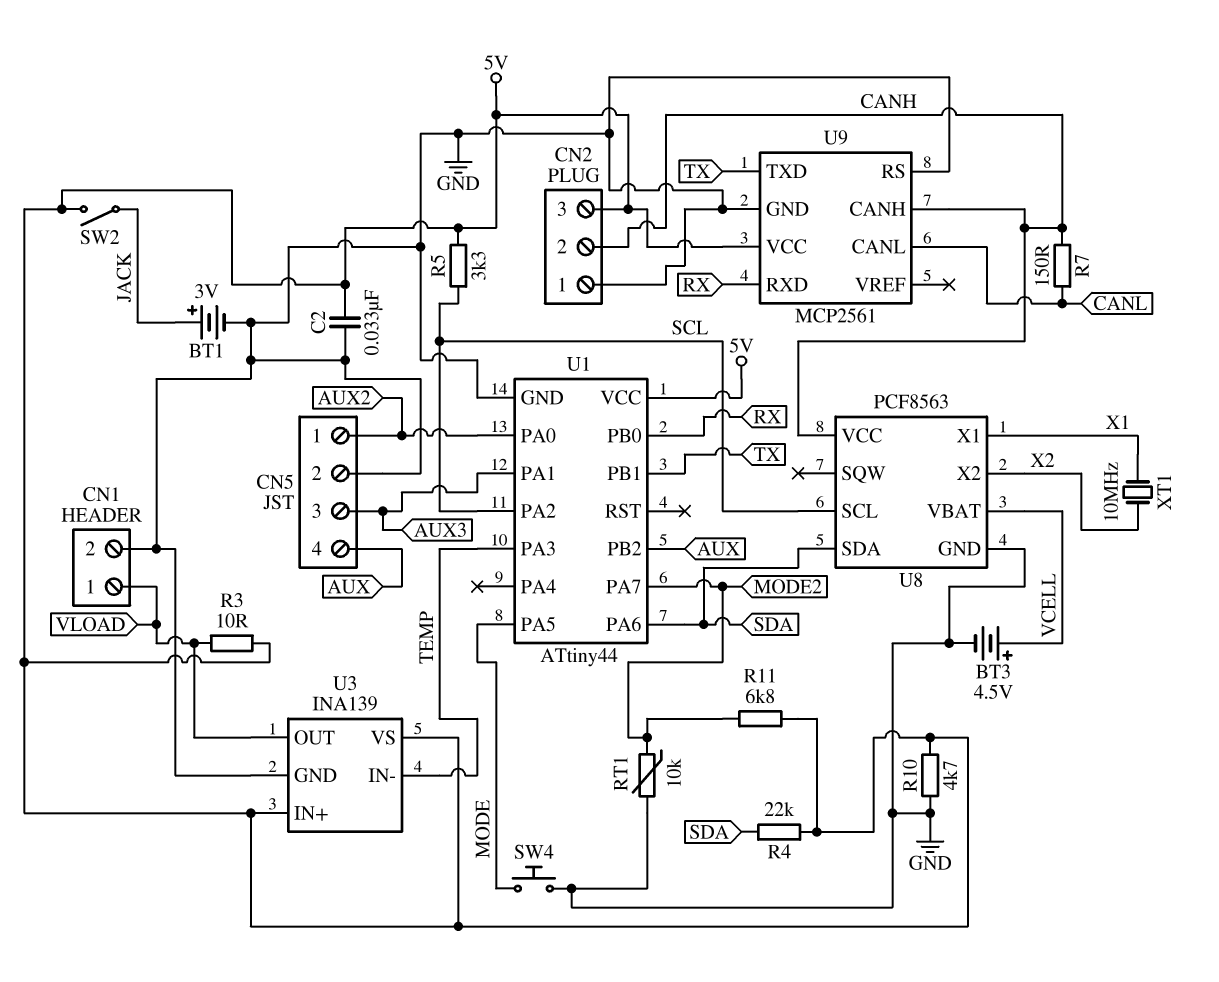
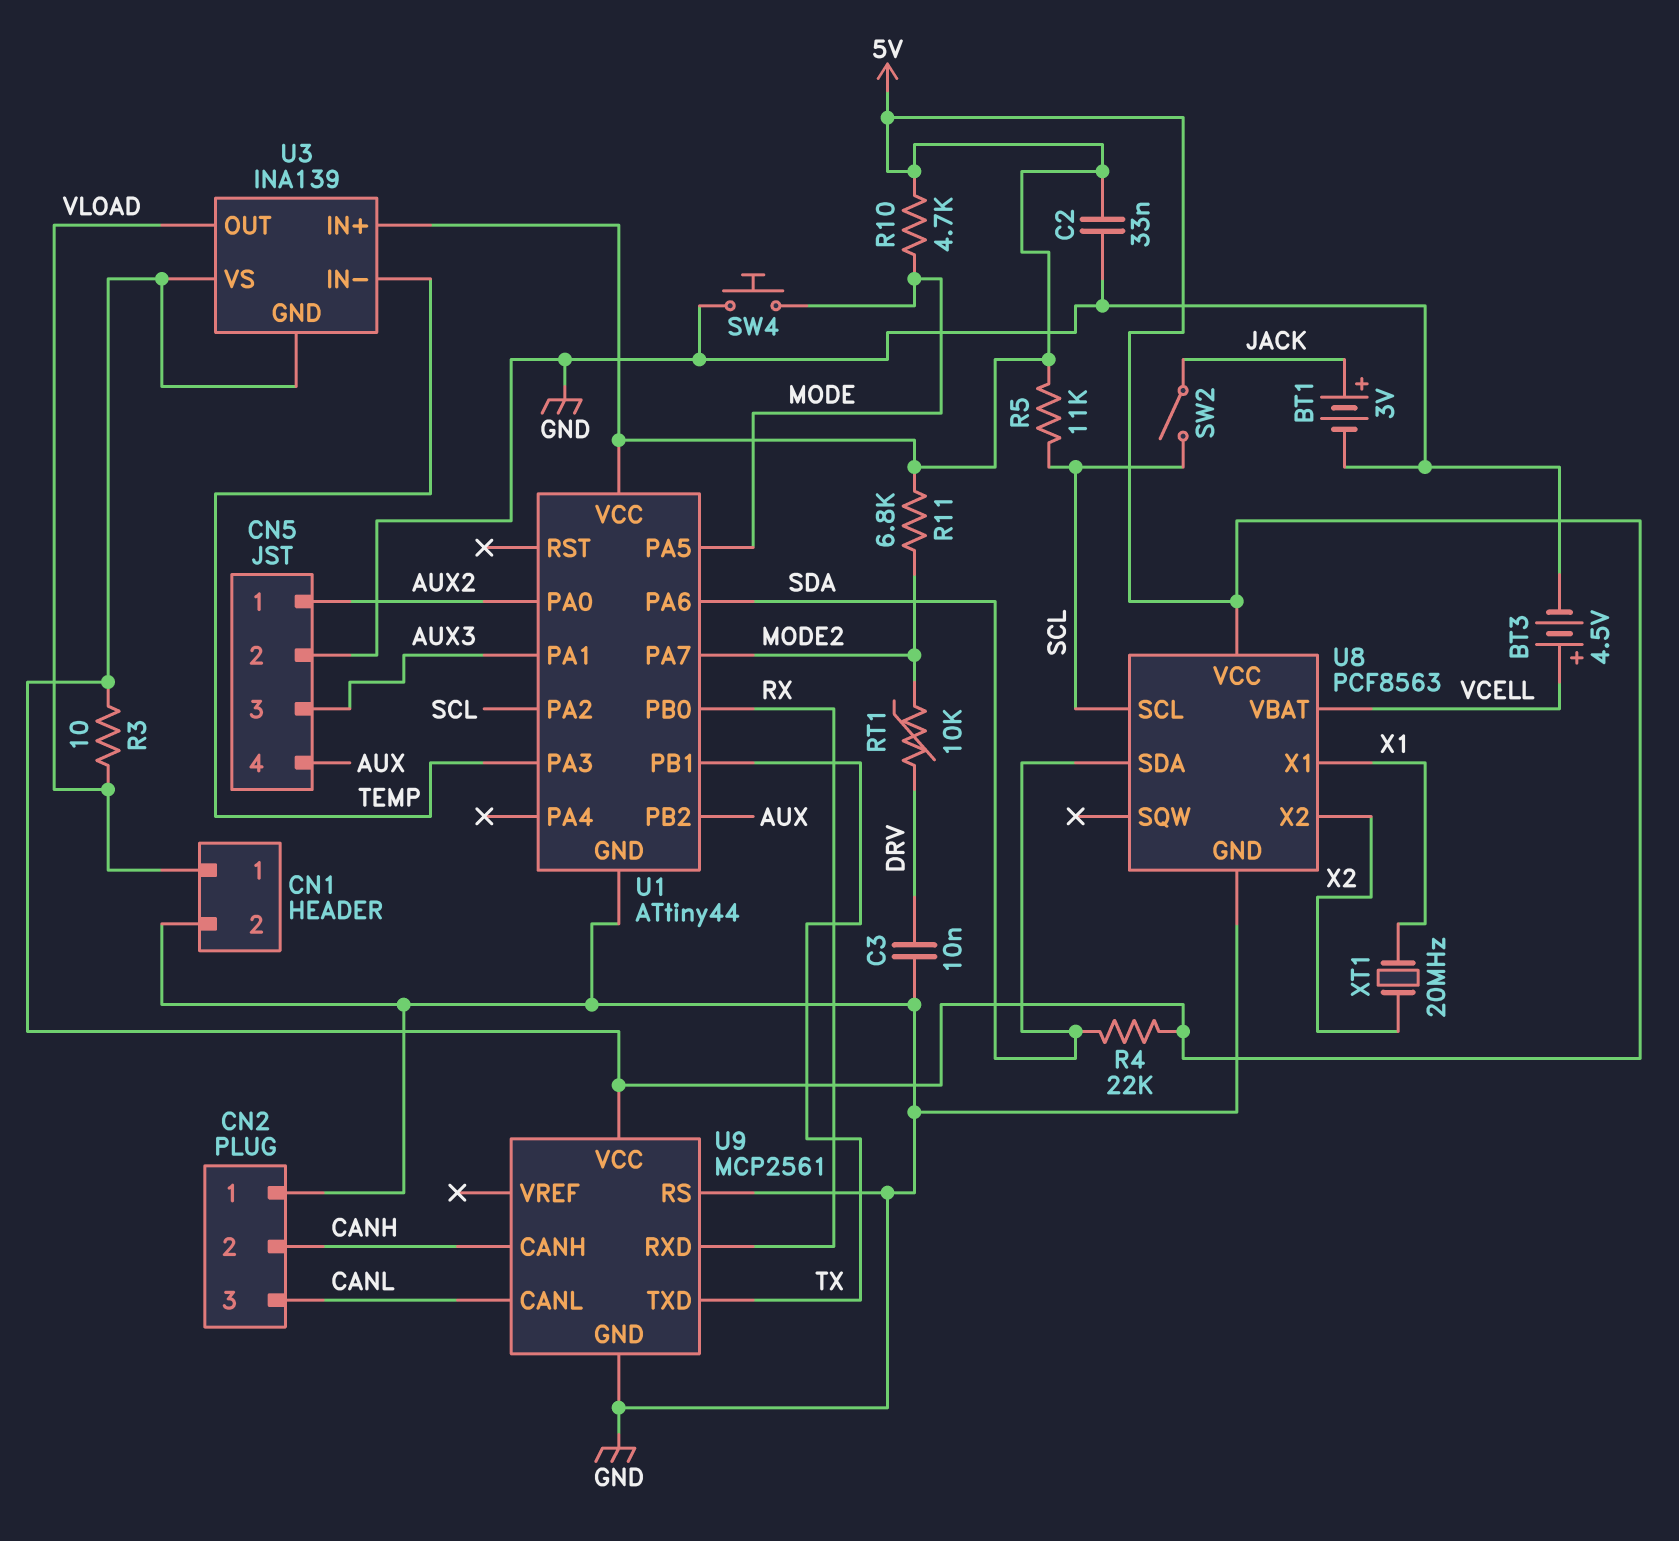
C3: none -> 10nF (DRV, GND)
CN2 pin 3: 5V -> CANL
R5: 3.3k (5V, SCL) -> 11k (5V, SCL)
R7: 150 (CANH, CANL) -> none
R10: 4.7k (5V, GND) -> 4.7k (5V, MODE)
RT1: 10k (GND, MODE2) -> 10k (DRV, MODE2)
SW2: switch (5V, JACK) -> switch (JACK, SCL)
U3 pin GND: GND -> 5V
U8 pin VCC: CANH -> 5V
XT1: 10MHz (X1, X2) -> 20MHz (X1, X2)

